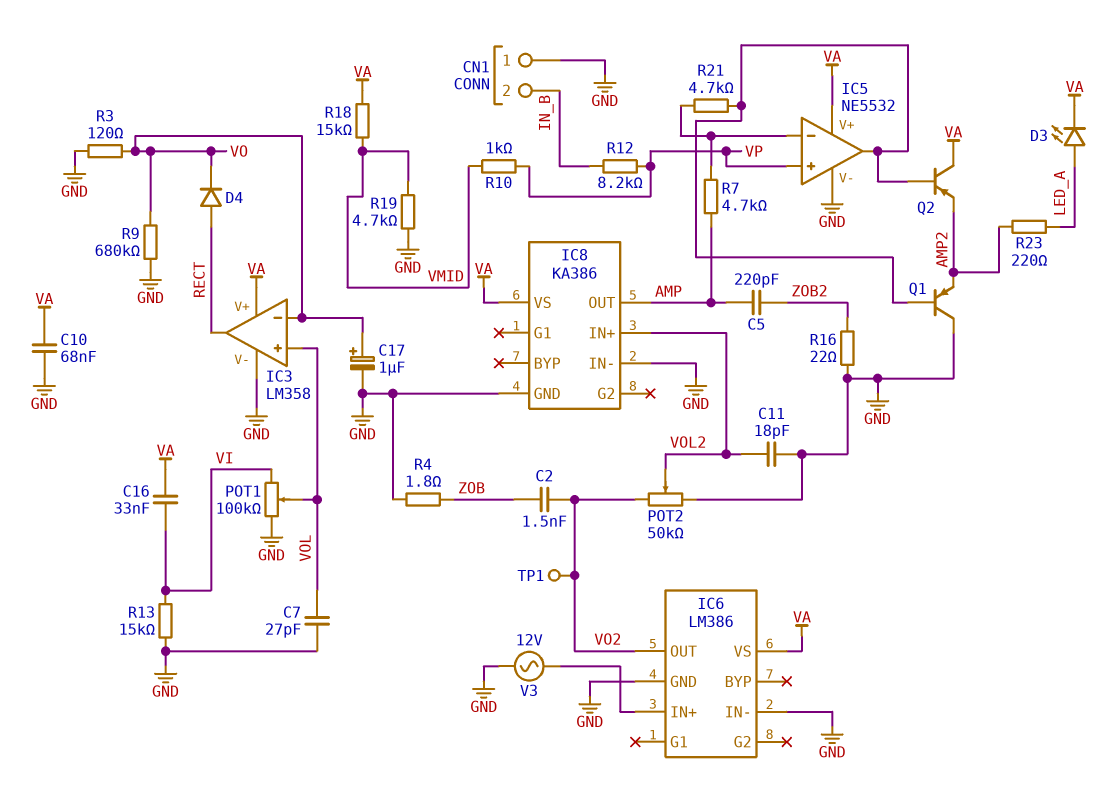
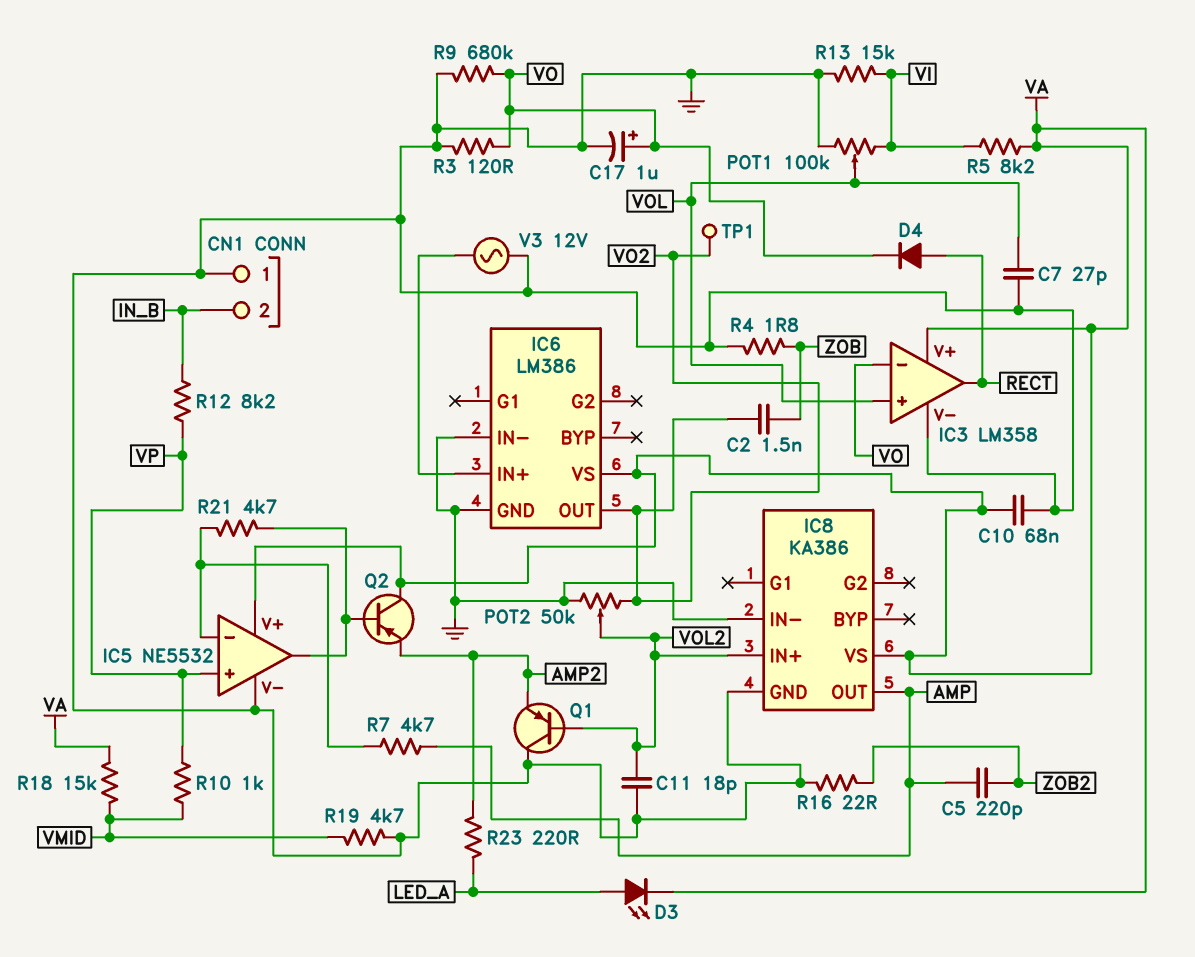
C16: 33nF (VA, VI) -> none
Q1: PNP (B IC5/out, C GND, E AMP2) -> PNP (B VOL2, C GND, E AMP2)
R5: none -> 8.2k (VA, VI)

